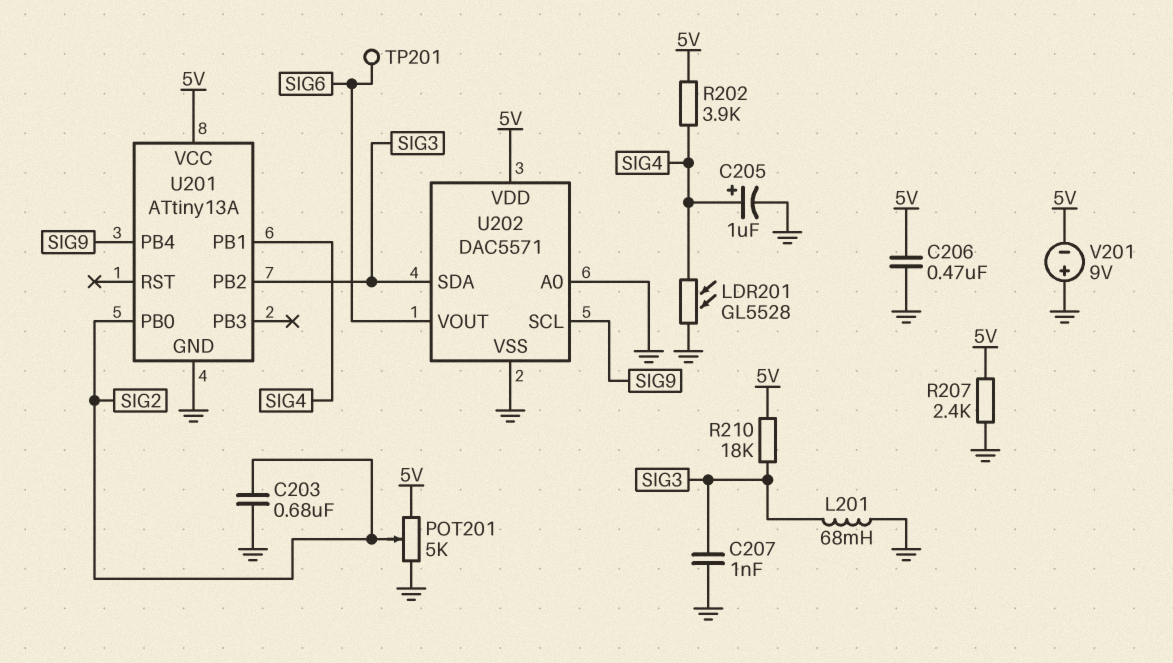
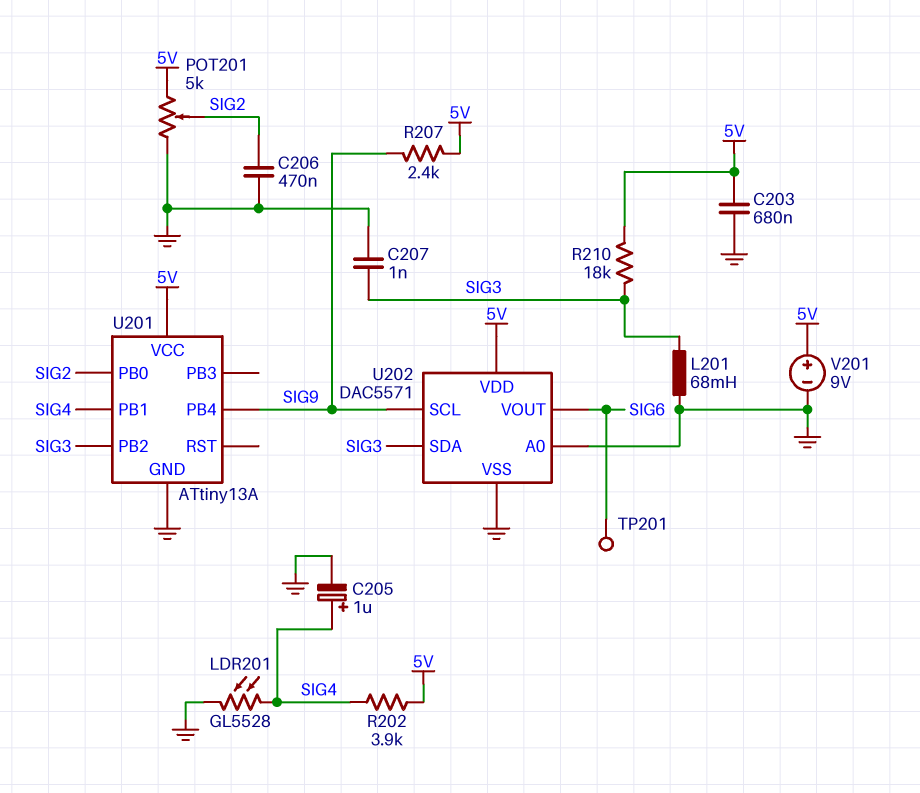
C203: 680nF (GND, SIG2) -> 680nF (5V, GND)
C206: 470nF (5V, GND) -> 470nF (GND, SIG2)
R207: 2.4k (5V, GND) -> 2.4k (5V, SIG9)
V201: 9V (plus GND, minus 5V) -> 9V (plus 5V, minus GND)

